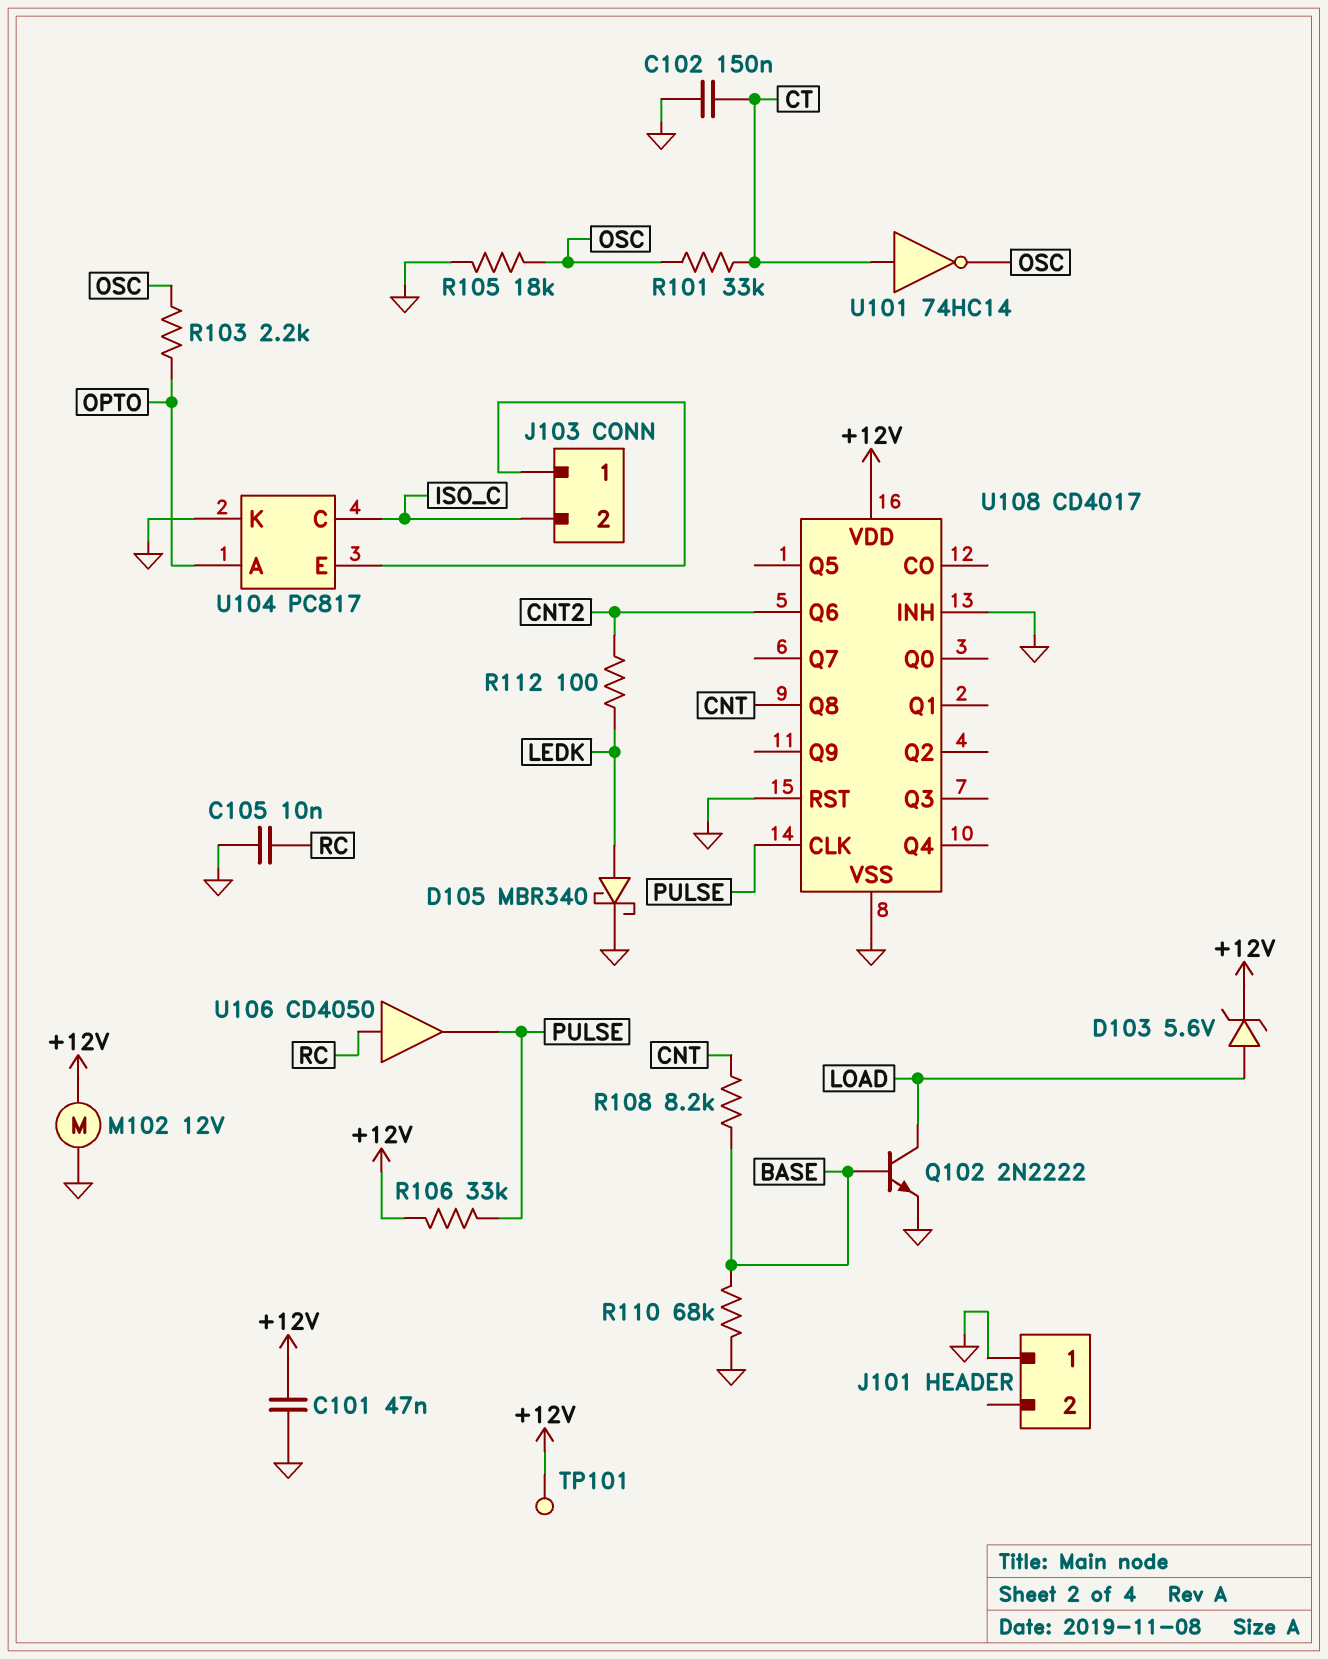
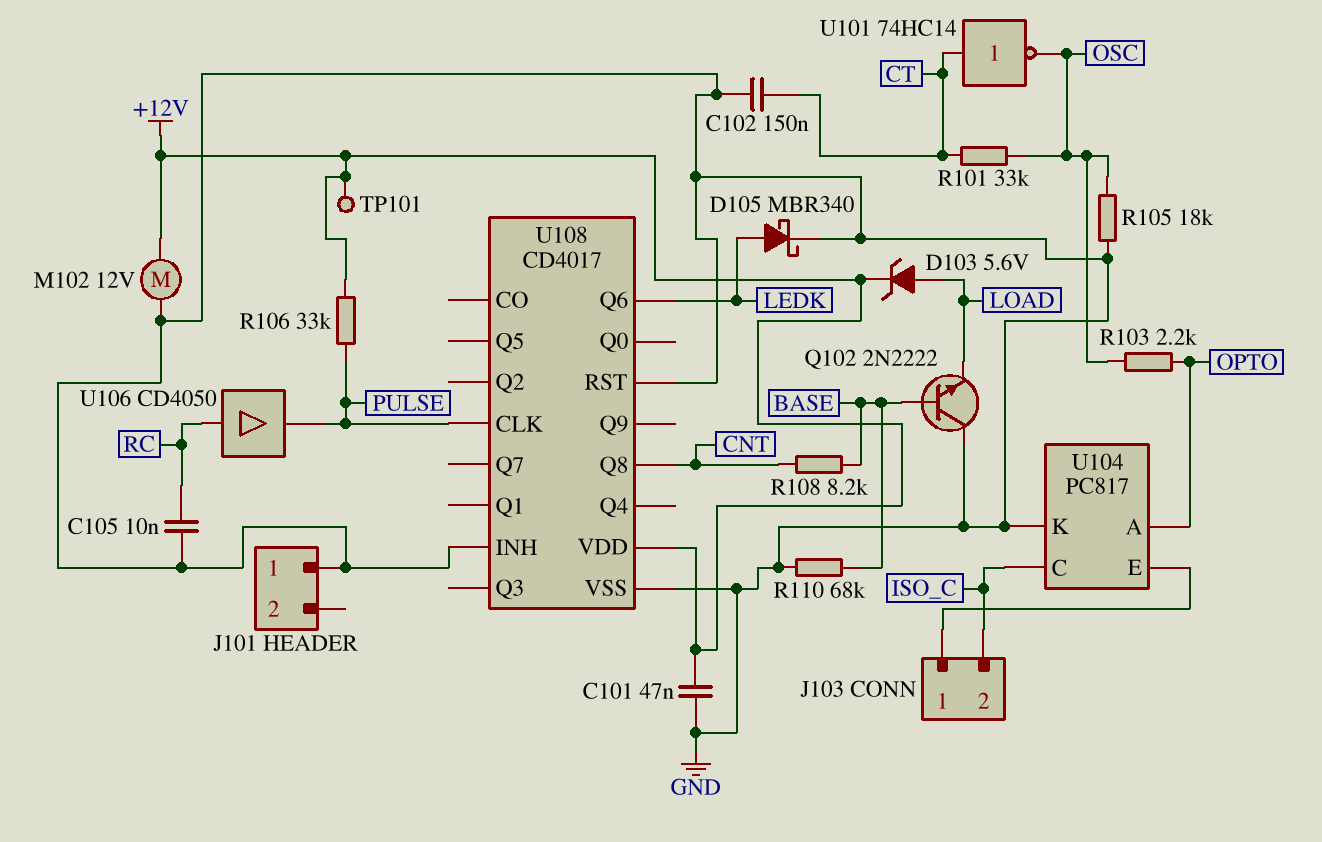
Q102: NPN 2N2222 (B BASE, C LOAD, E GND) -> NPN 2N2222 (B BASE, C GND, E LOAD)
R112: 100 (CNT2, LEDK) -> none
U108 pin Q6: CNT2 -> LEDK

